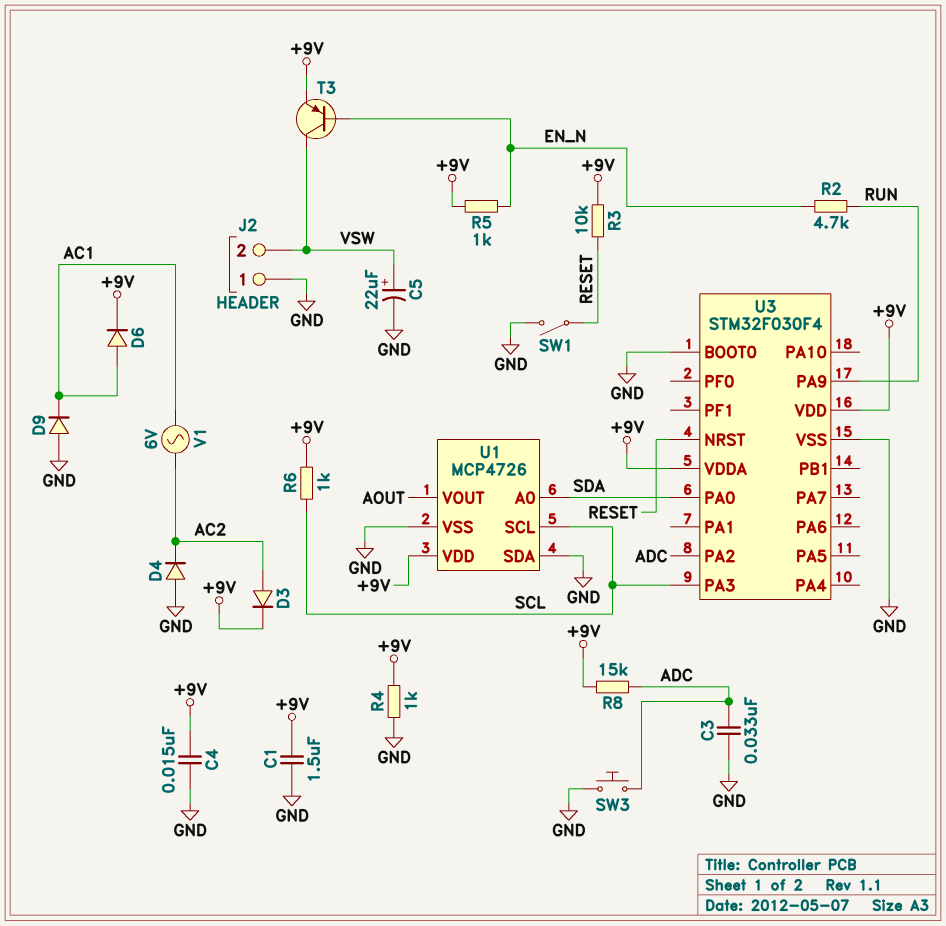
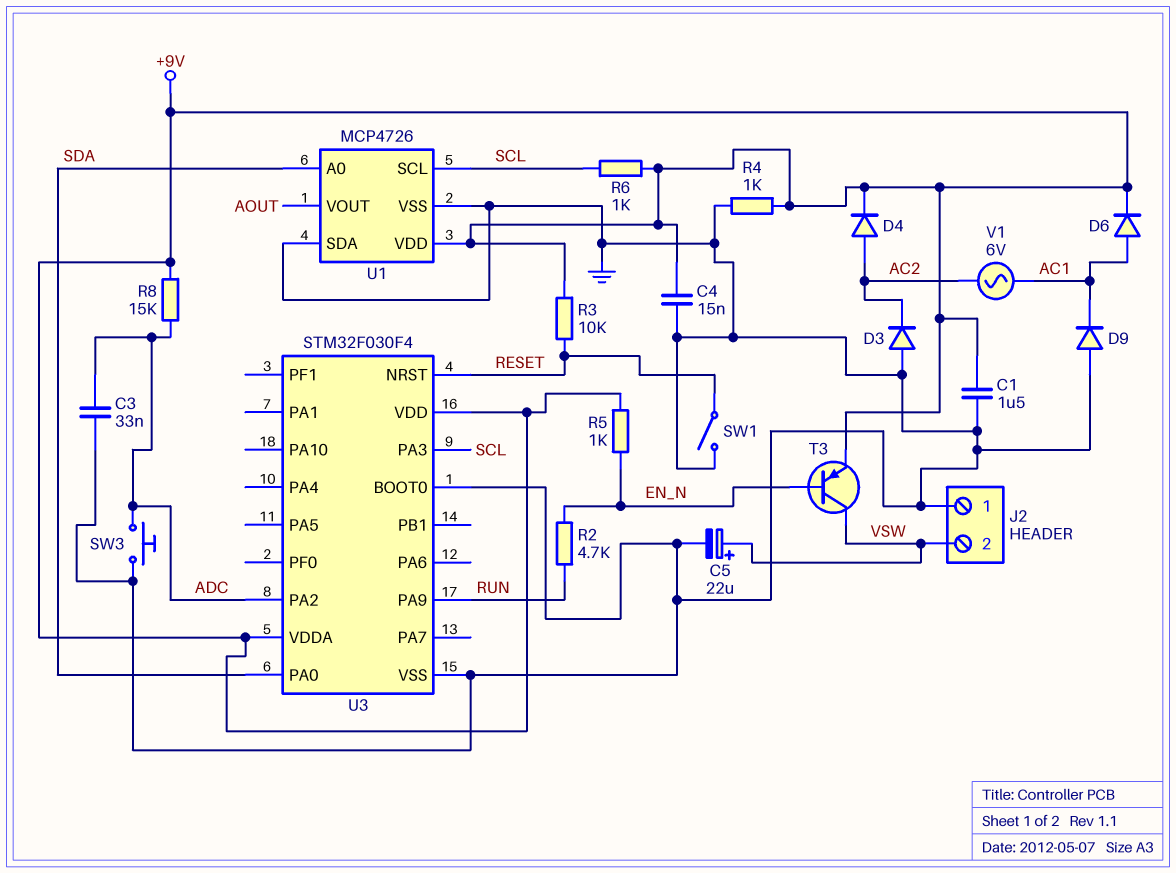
D3: diode (A AC2, K +9V) -> diode (A GND, K AC2)
D4: diode (A GND, K AC2) -> diode (A AC2, K +9V)

